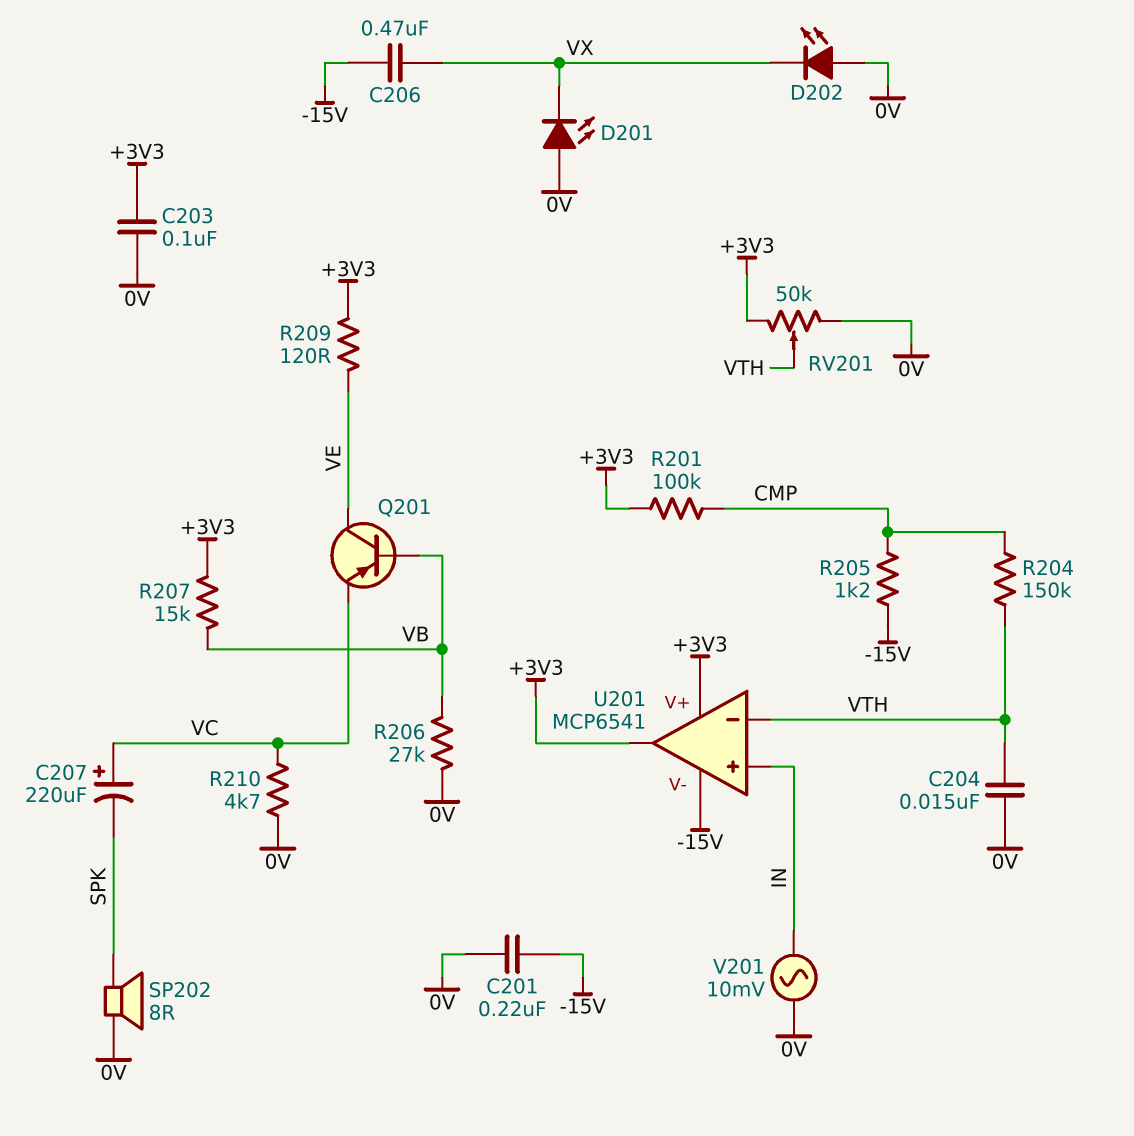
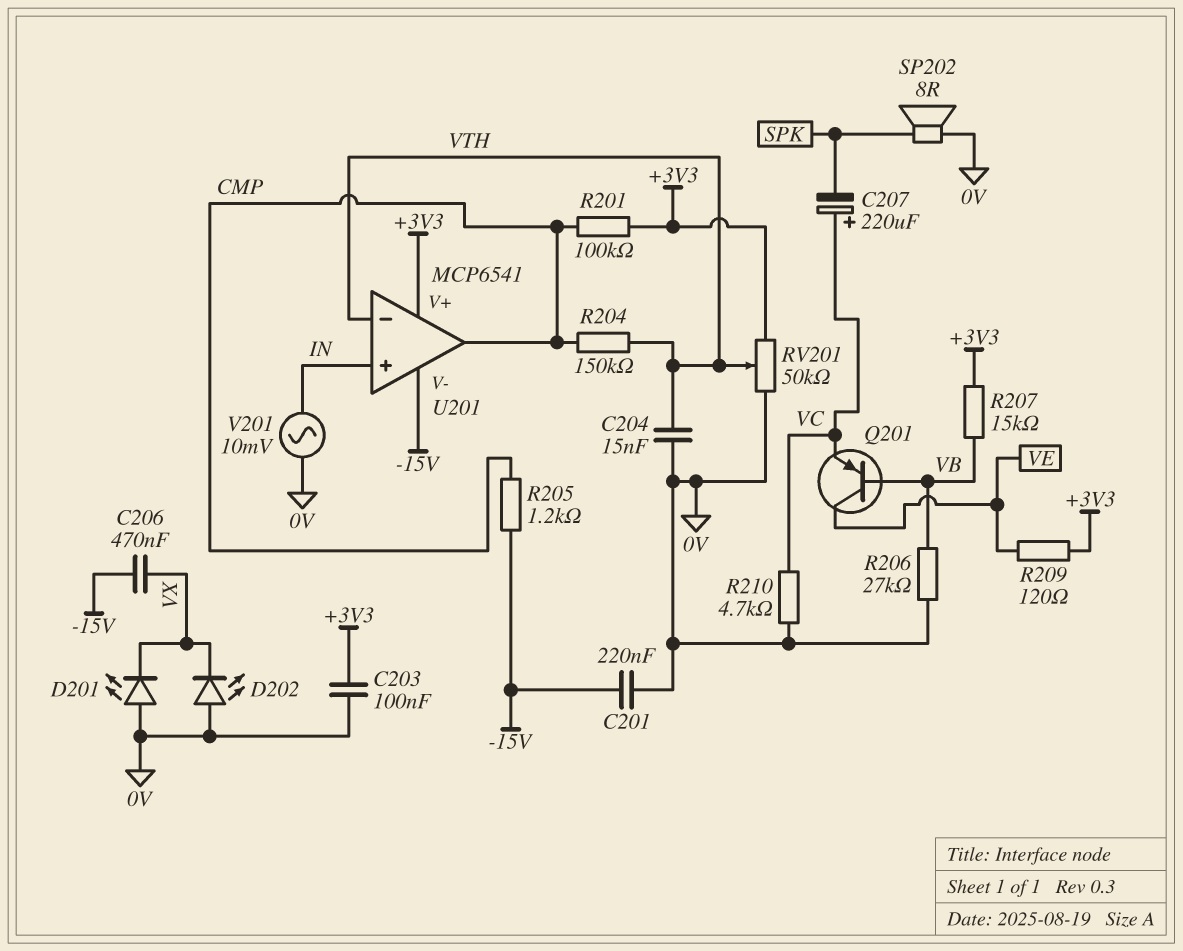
U201 pin out: +3V3 -> CMP

